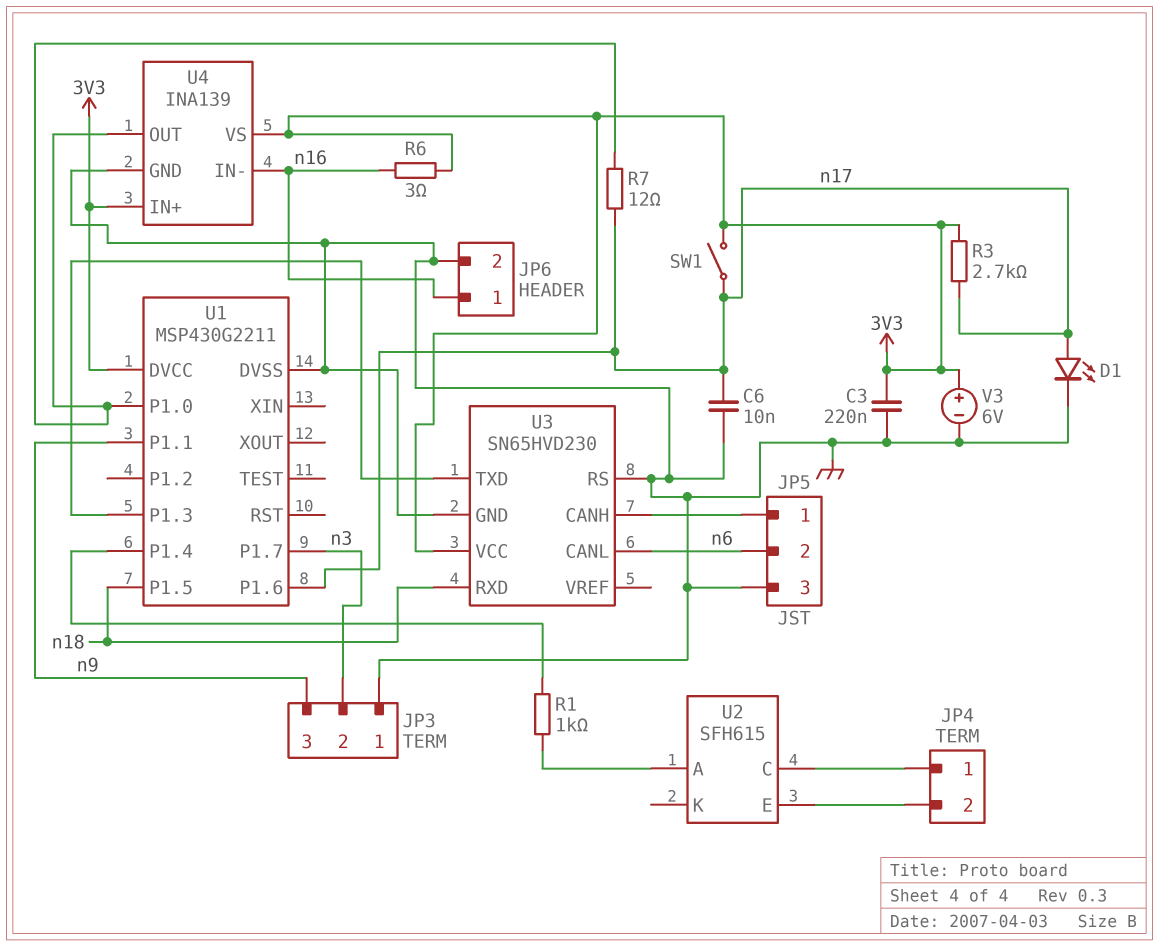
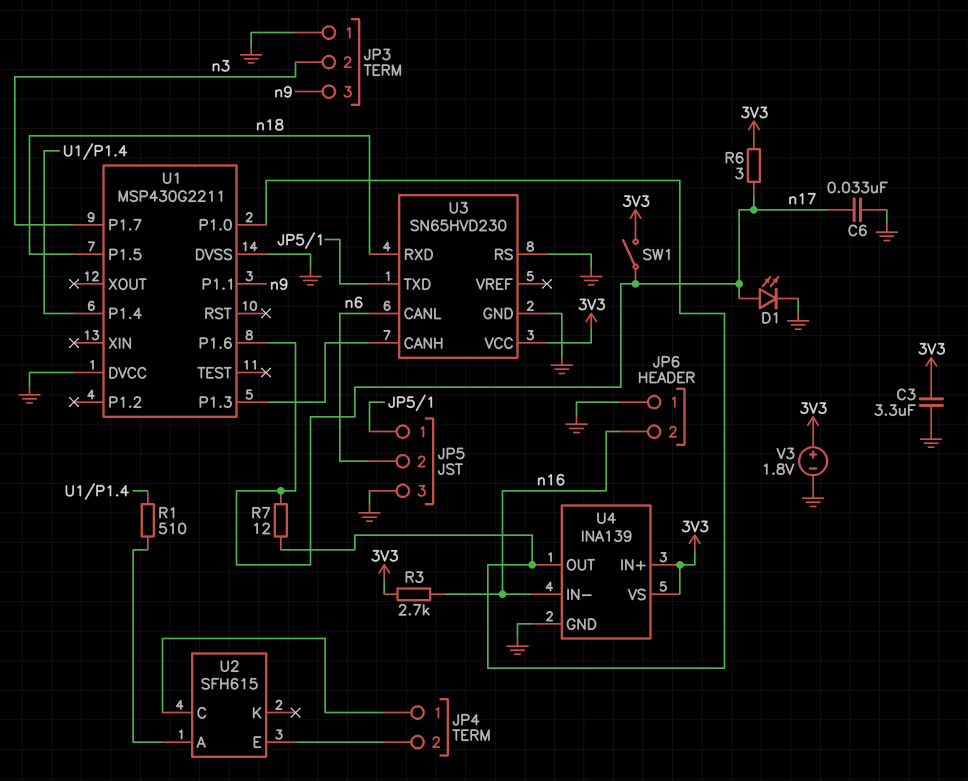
C3: 220nF (3V3, GND) -> 3.3uF (3V3, GND)
C6: 10nF (GND, n17) -> 33nF (GND, n17)
JP6 pin 1: n16 -> GND
JP6 pin 2: GND -> n16
R1: 1k (U1/P1.4, U2/A) -> 510 (U1/P1.4, U2/A)
R3: 2.7k (3V3, n17) -> 2.7k (3V3, n16)
R6: 3 (3V3, n16) -> 3 (3V3, n17)
U1 pin DVCC: 3V3 -> GND
U3 pin CANH: JP5/1 -> U1/P1.3
U3 pin TXD: U1/P1.3 -> JP5/1
V3: 6V (plus 3V3, minus GND) -> 1.8V (plus 3V3, minus GND)

